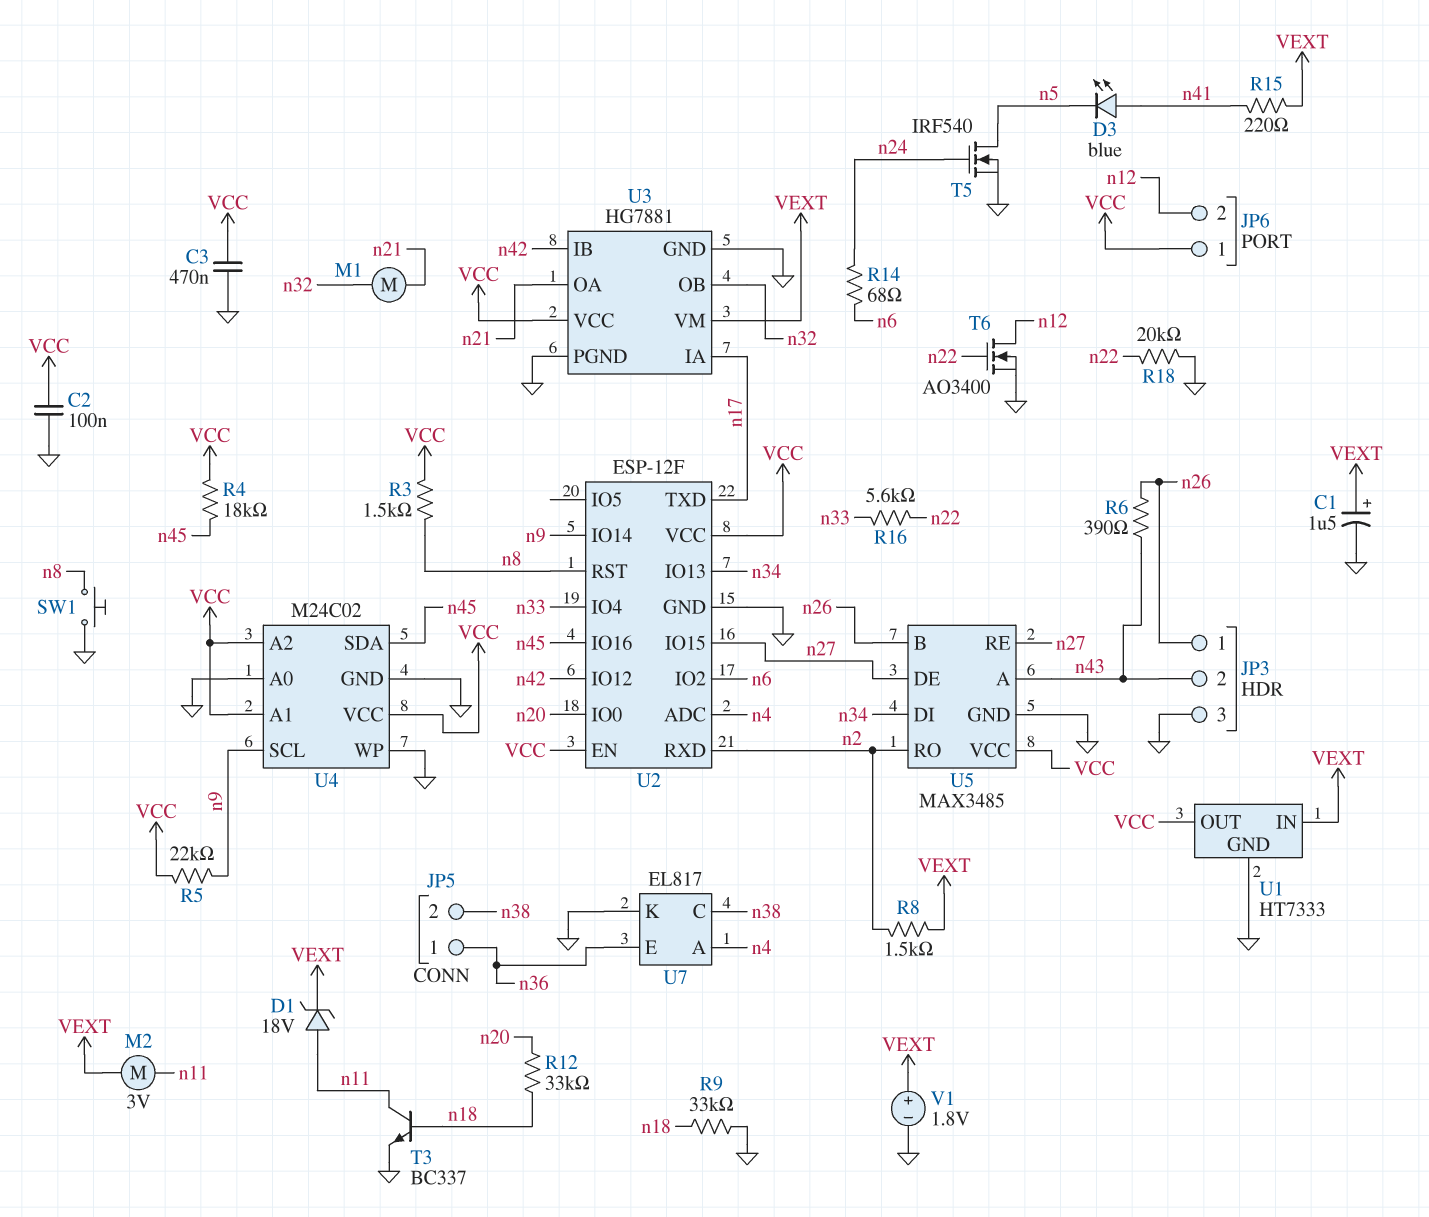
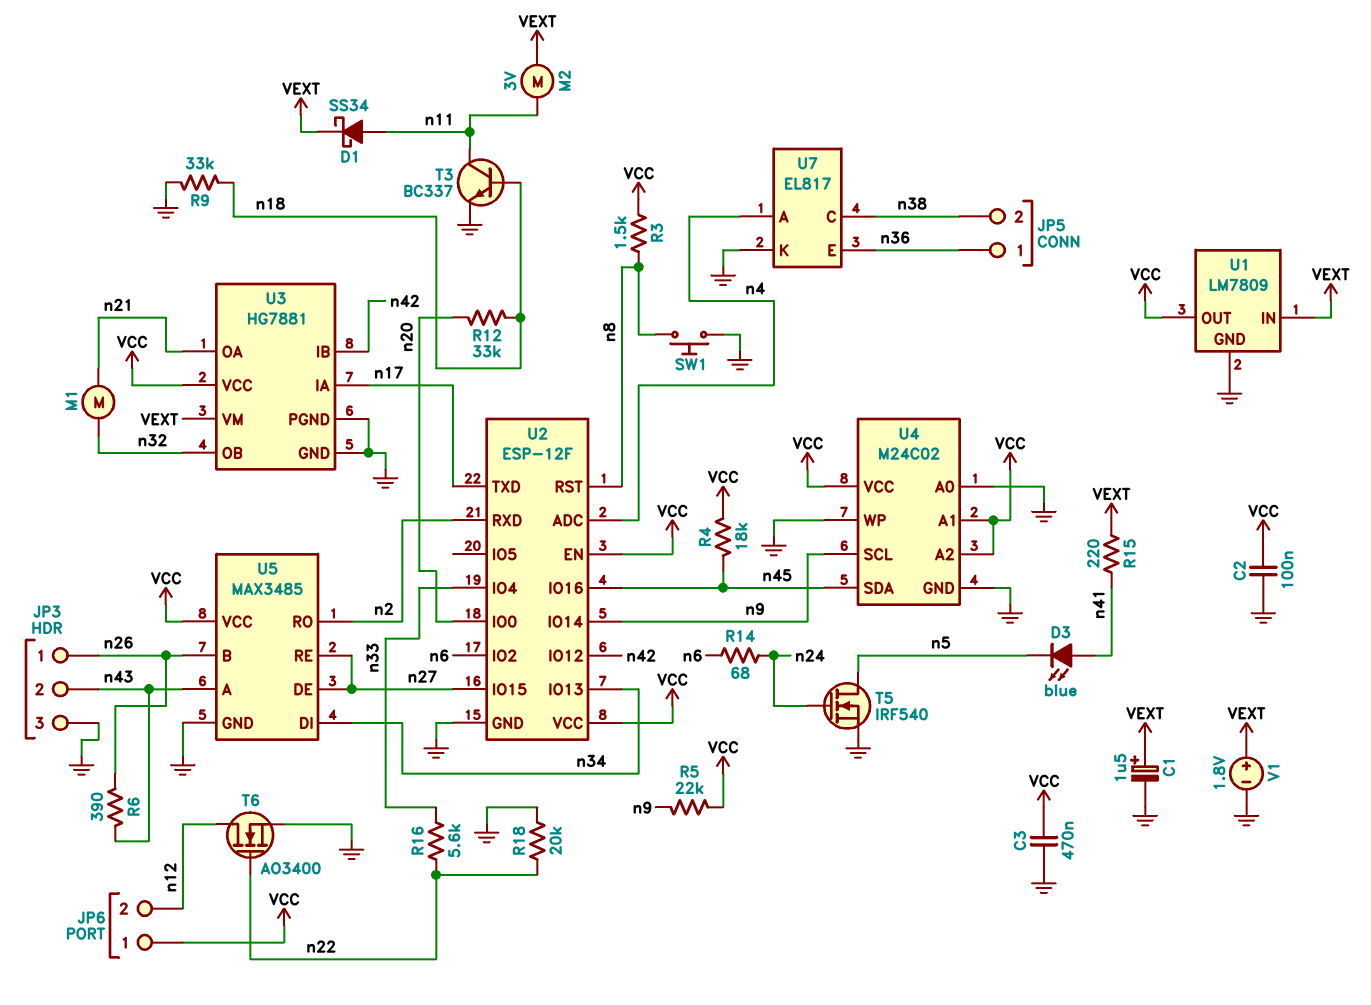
D1: zener 18V (A n11, K VEXT) -> schottky SS34 (A n11, K VEXT)
R8: 1.5k (VEXT, n2) -> none
U1: HT7333 -> LM7809

